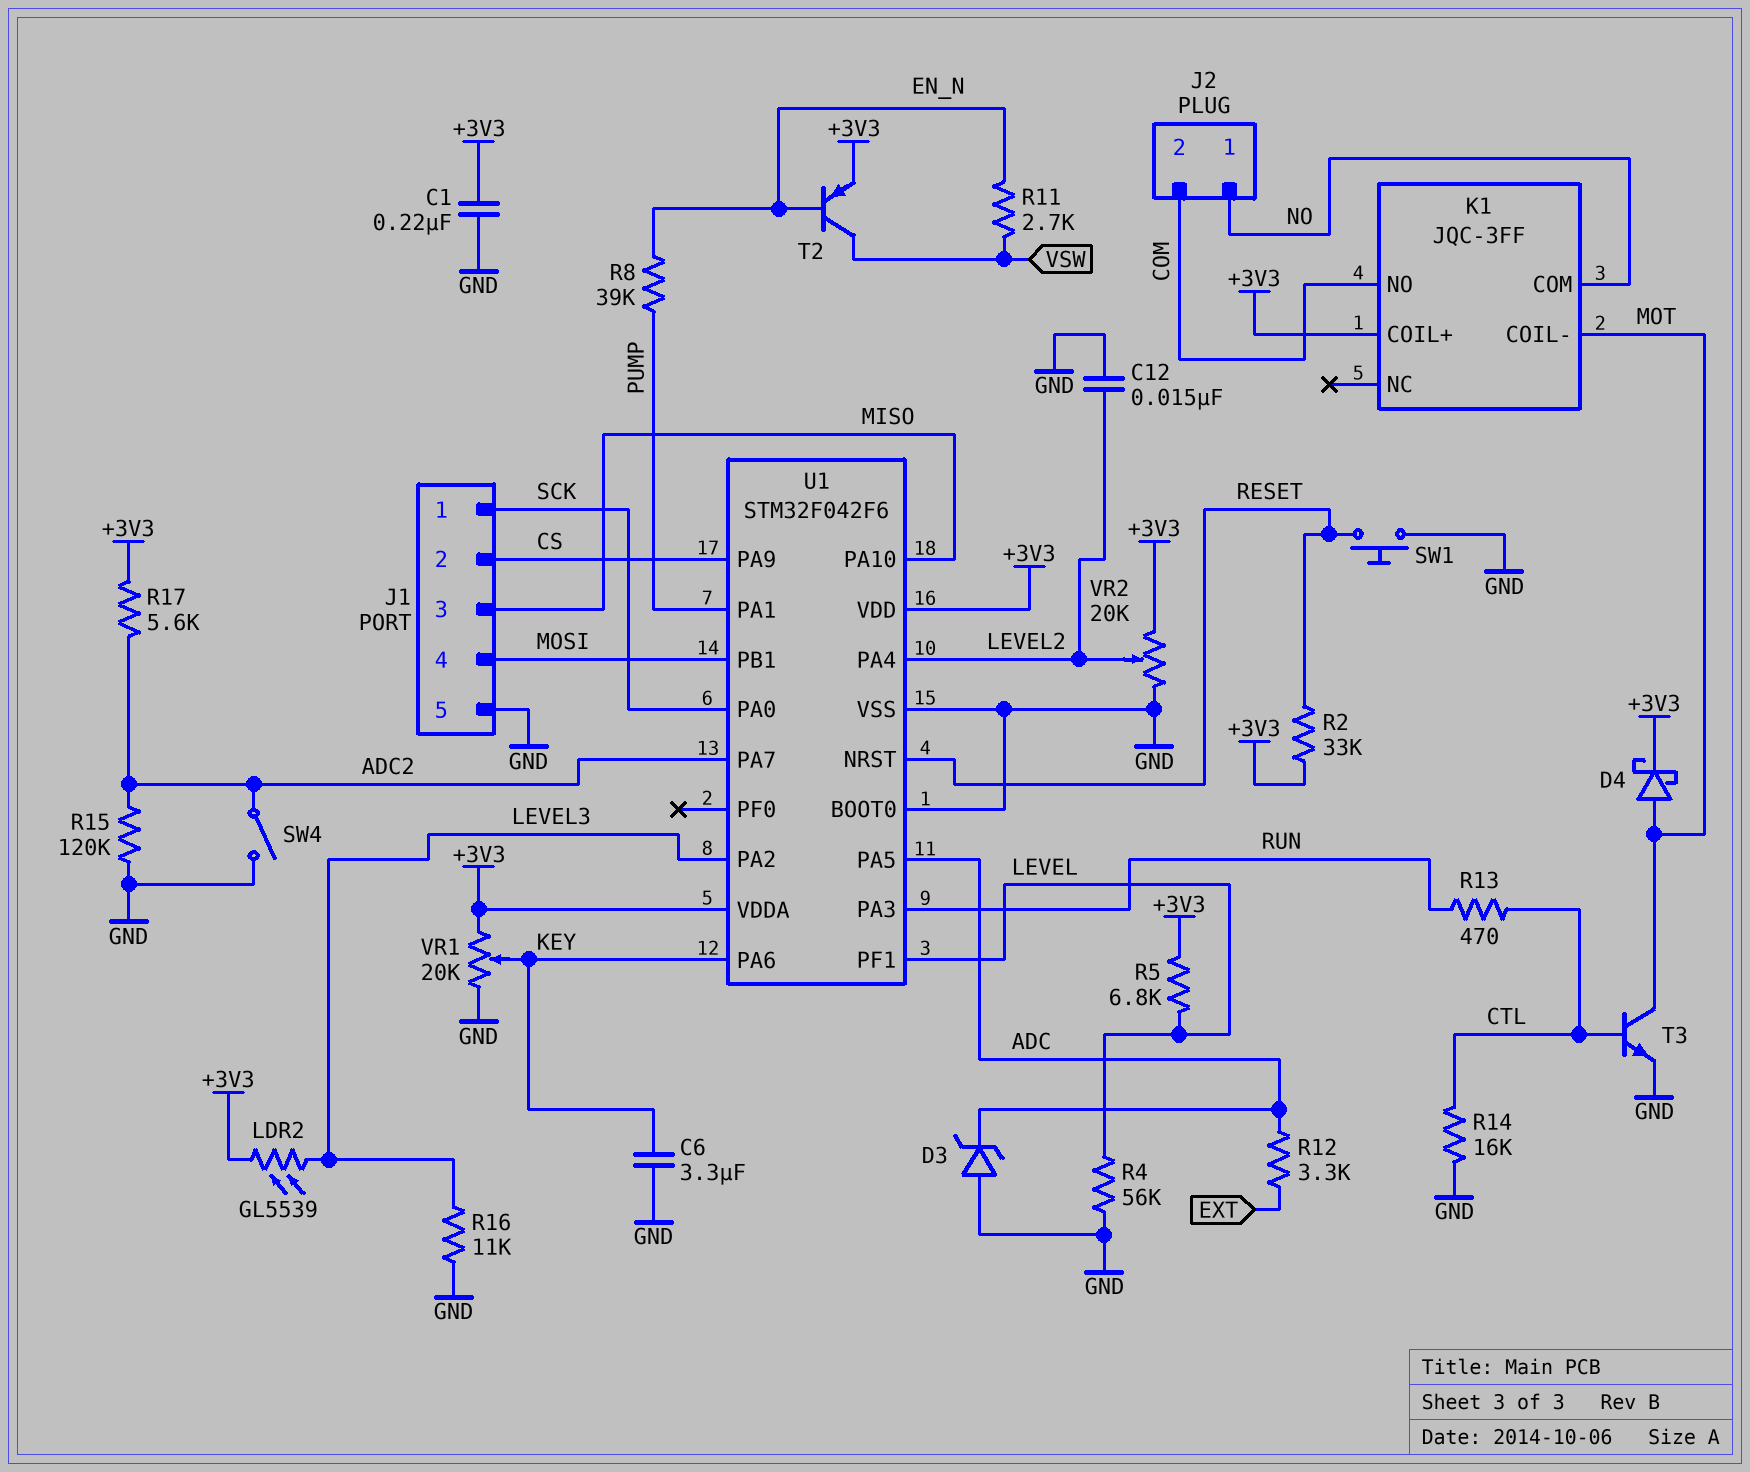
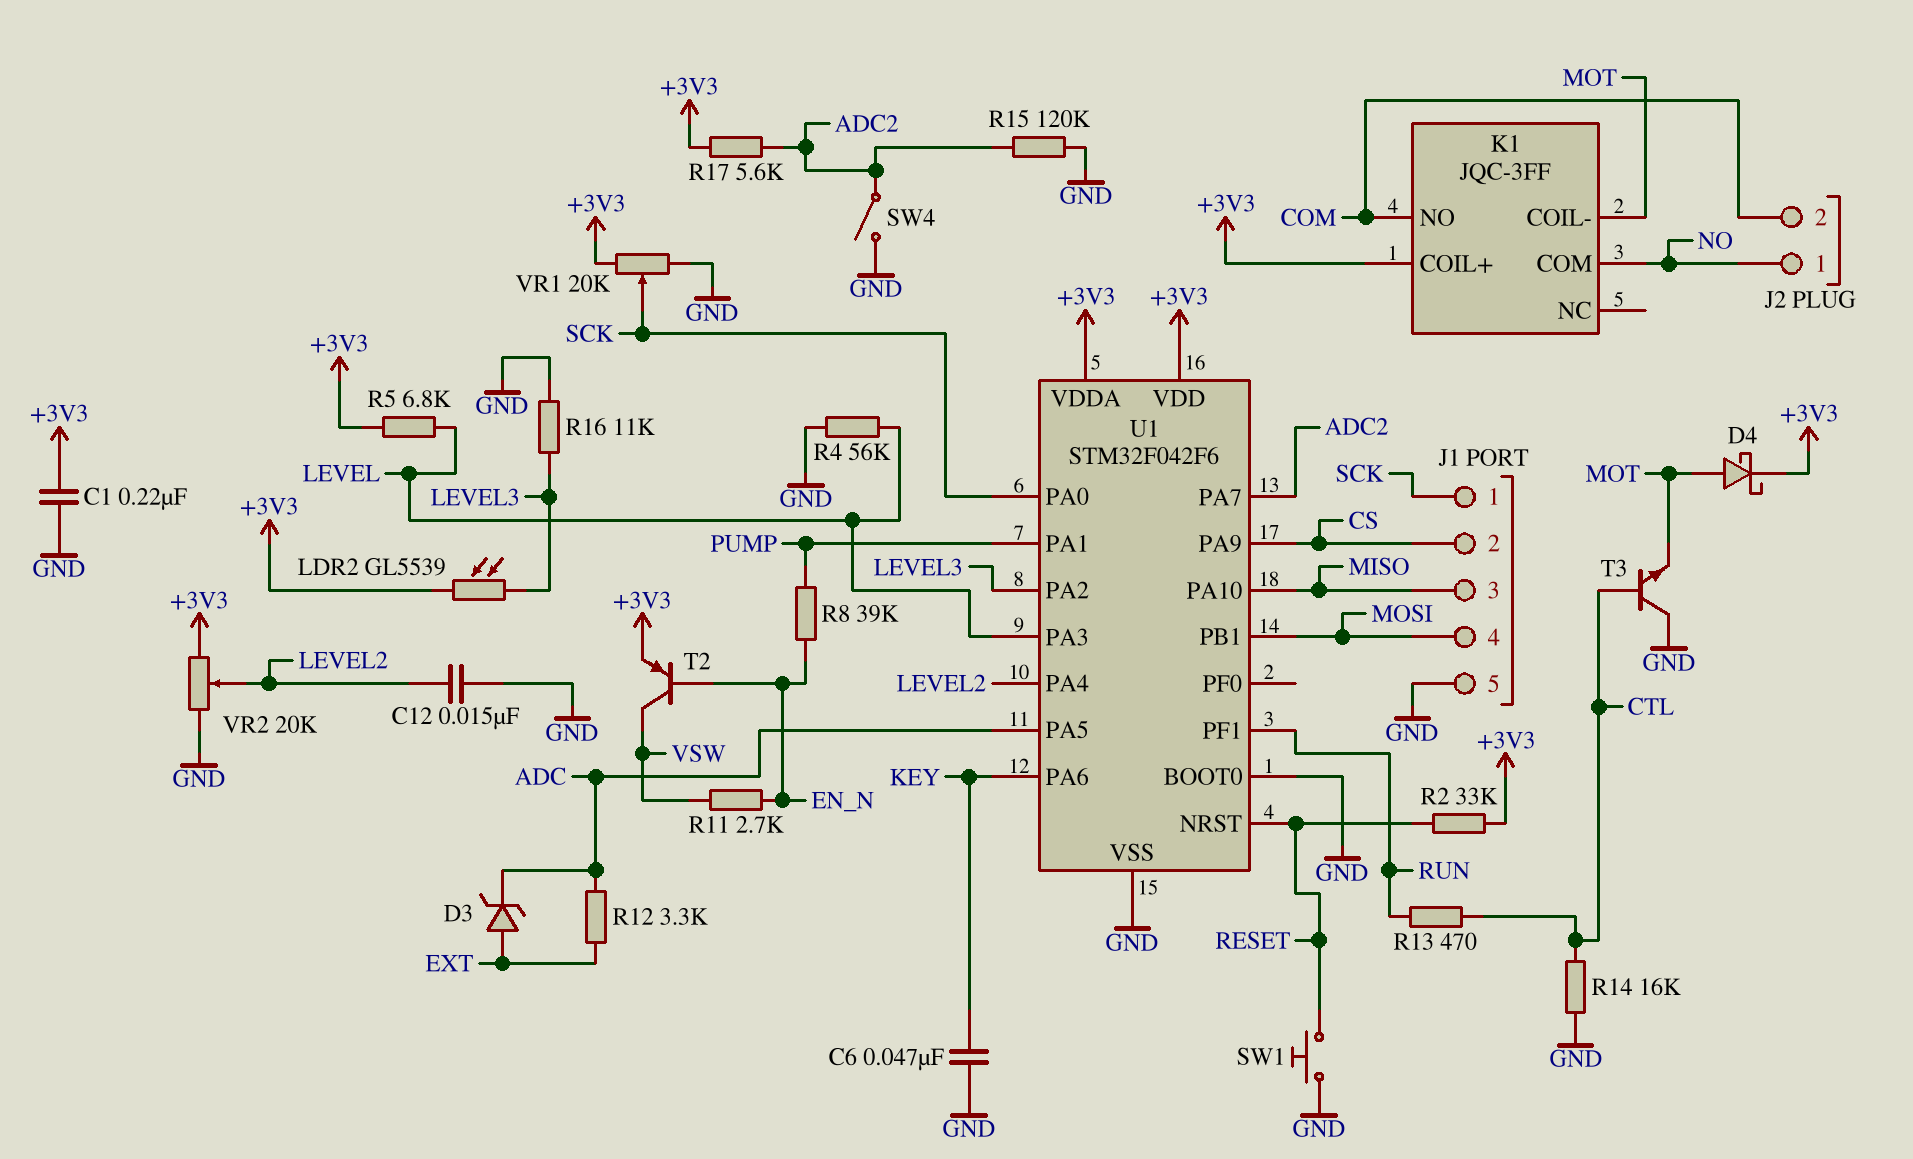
C6: 3.3uF (GND, KEY) -> 47nF (GND, KEY)
D3: zener (A GND, K ADC) -> zener (A EXT, K ADC)
T3: NPN (B CTL, C MOT, E GND) -> NPN (B CTL, C GND, E MOT)
U1 pin PA3: RUN -> LEVEL
U1 pin PF1: LEVEL -> RUN
VR1: 20k (+3V3, GND, wiper KEY) -> 20k (+3V3, GND, wiper SCK)

